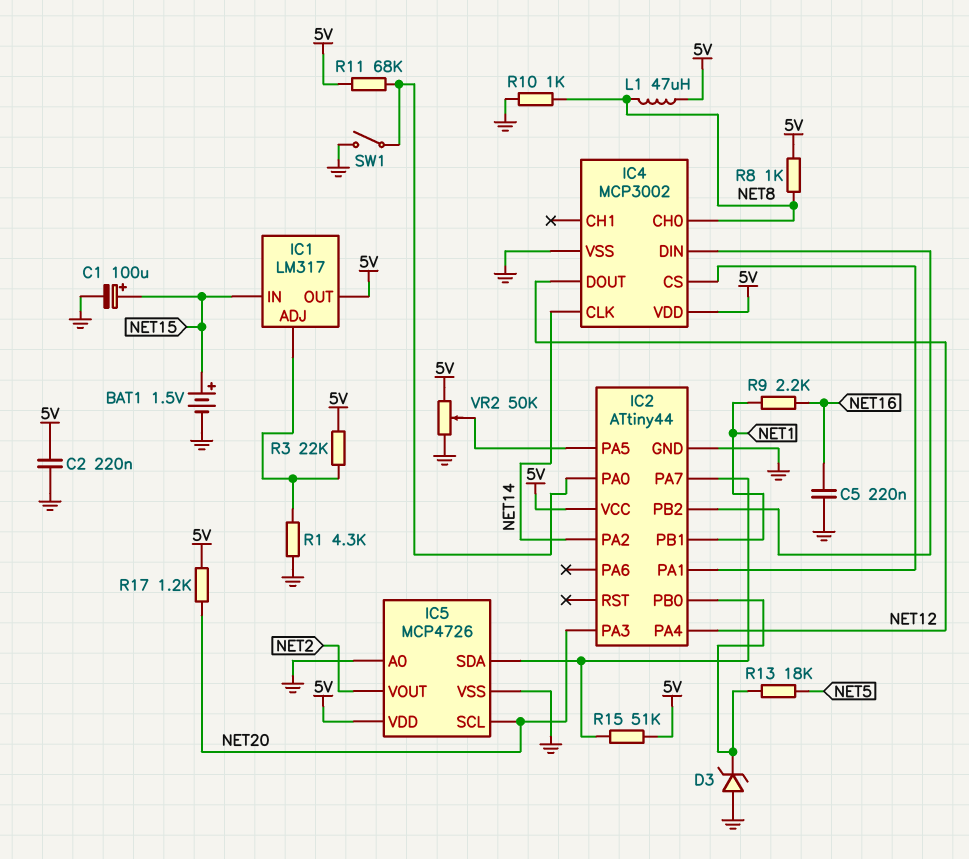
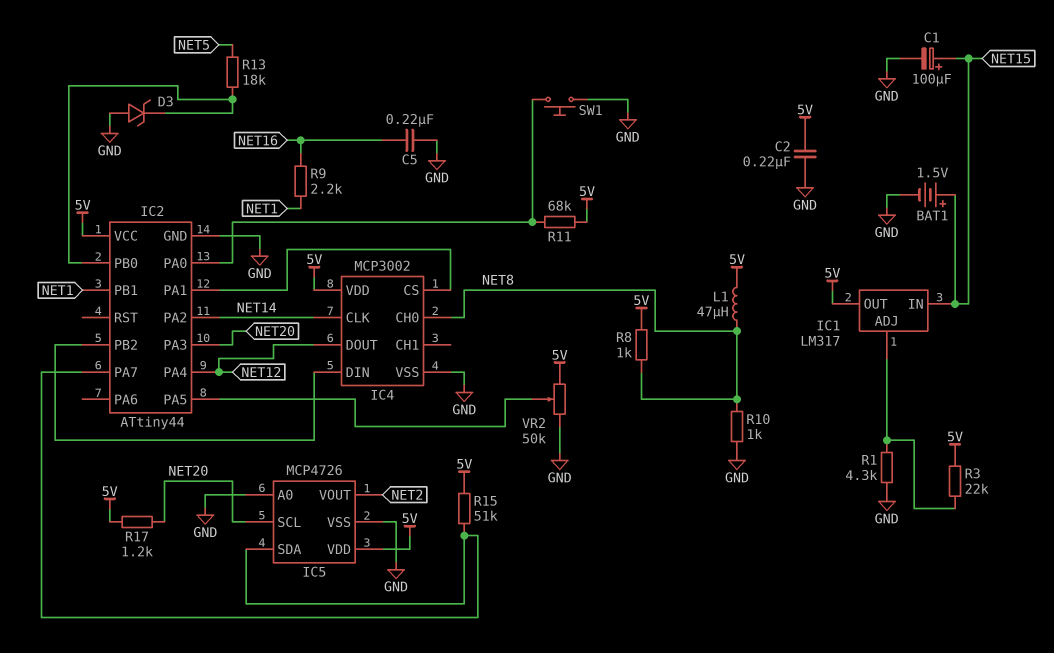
SW1: switch (GND, IC2/PA0) -> button (GND, IC2/PA0)

